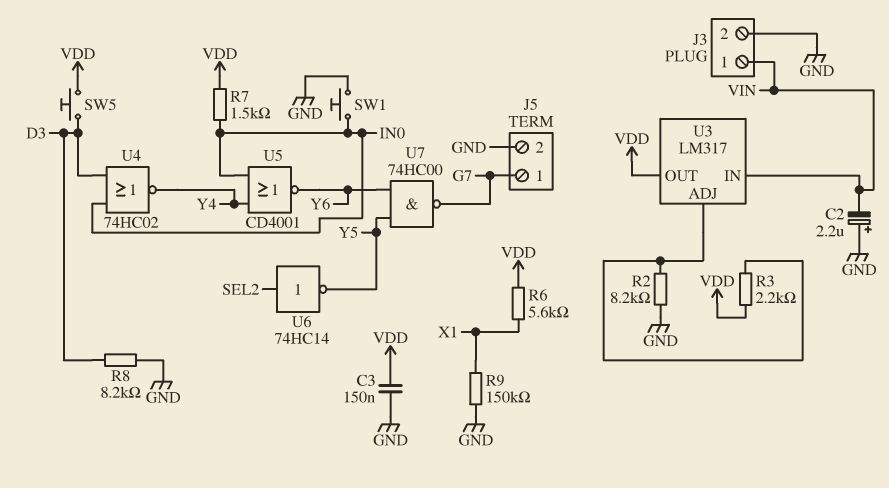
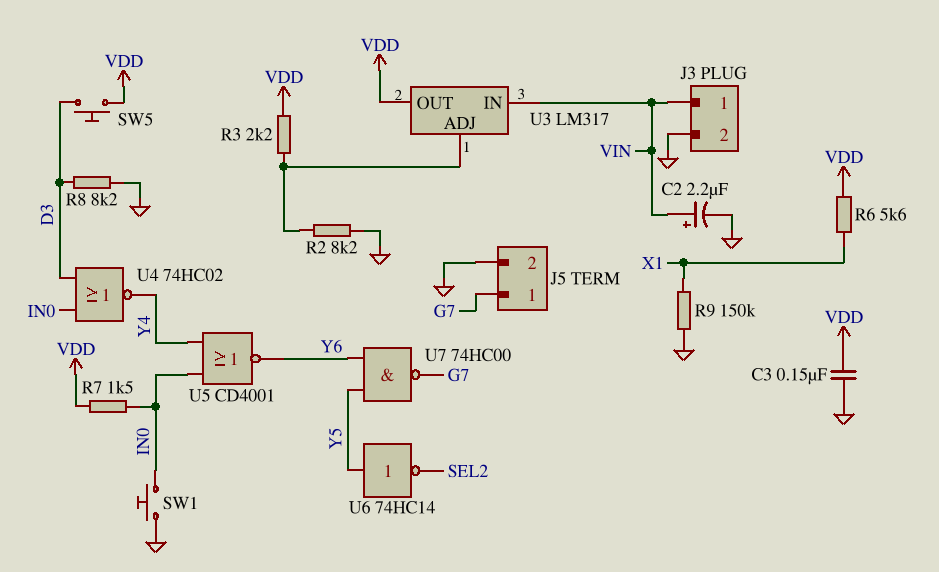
C2: 2.2uF (plus GND, minus VIN) -> 2.2uF (plus VIN, minus GND)
U6: NOT 74HC14 (in SEL2, out Y5) -> NOT 74HC14 (in Y5, out SEL2)

